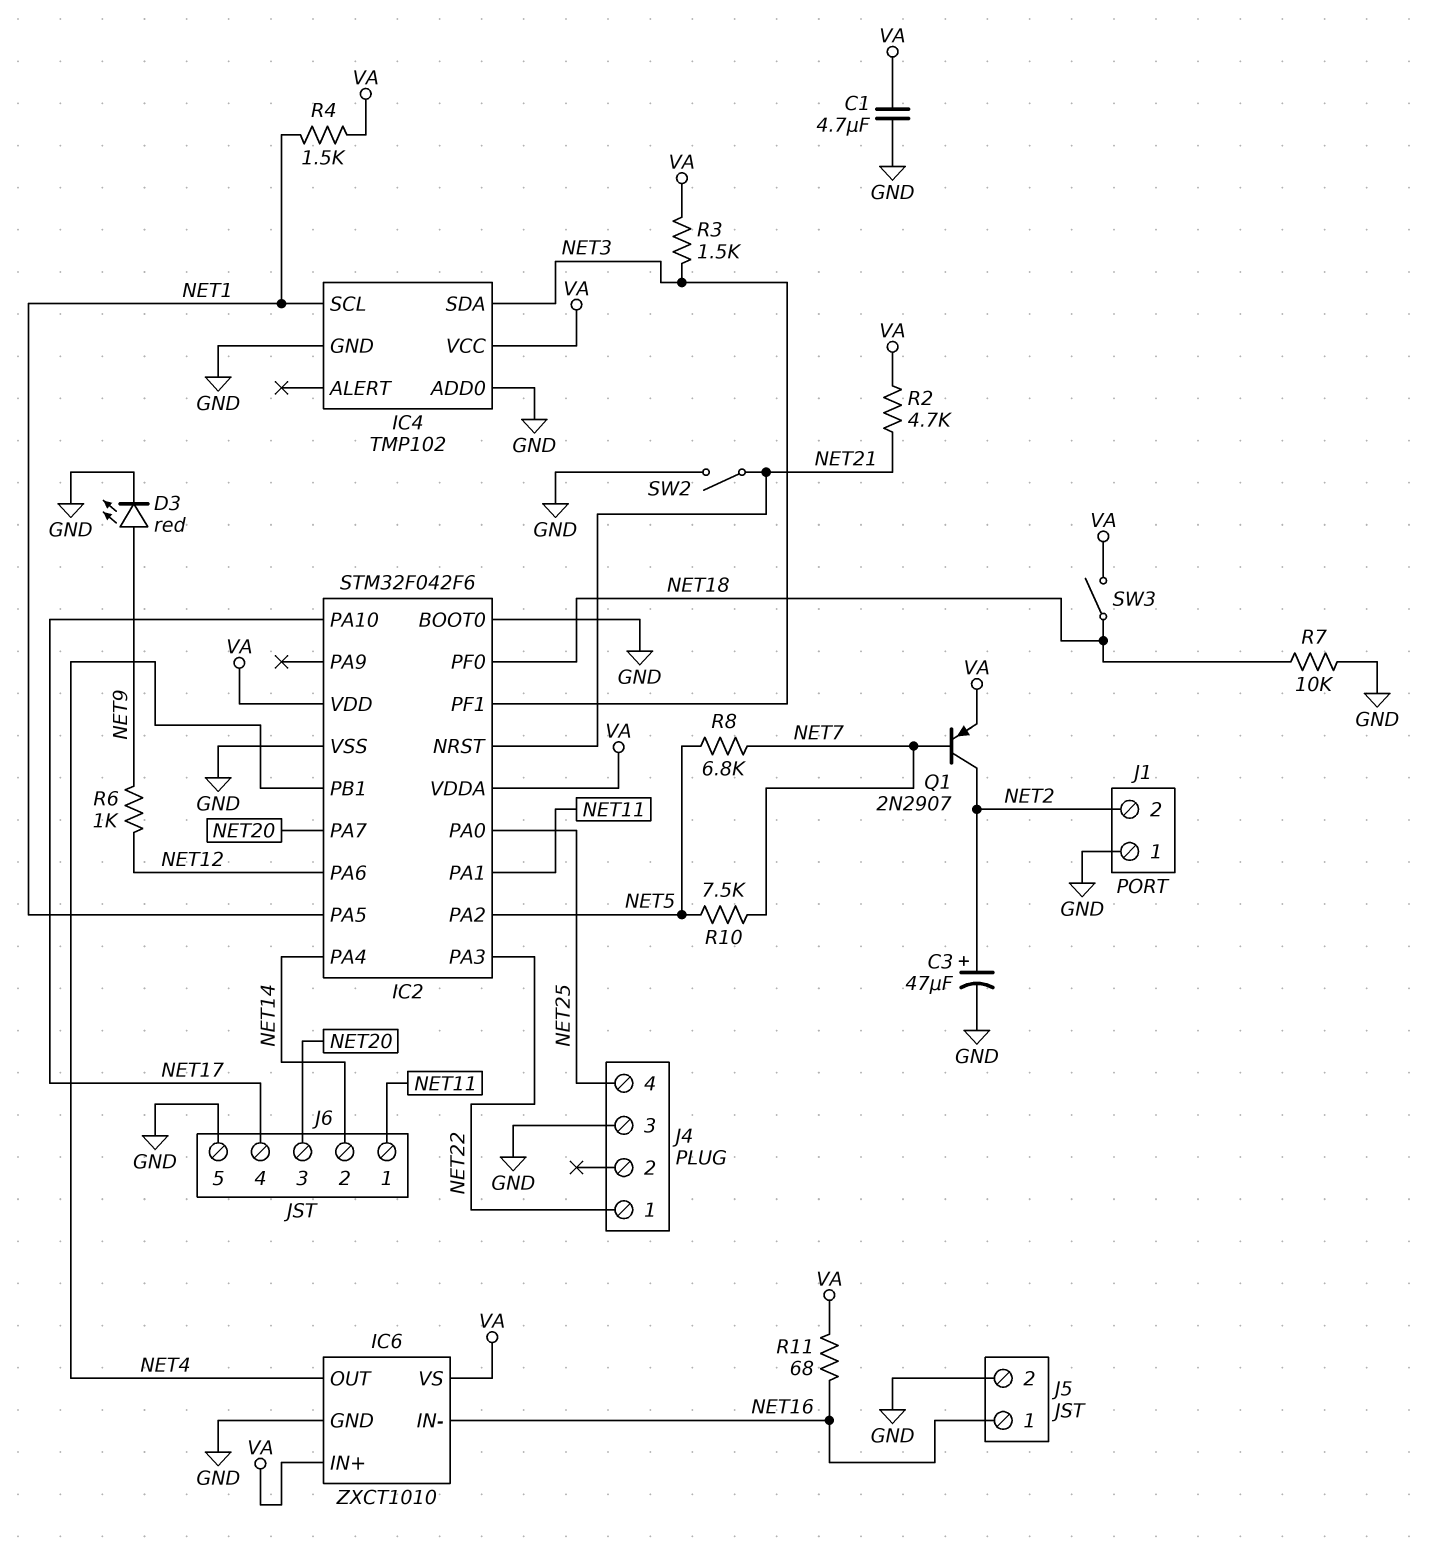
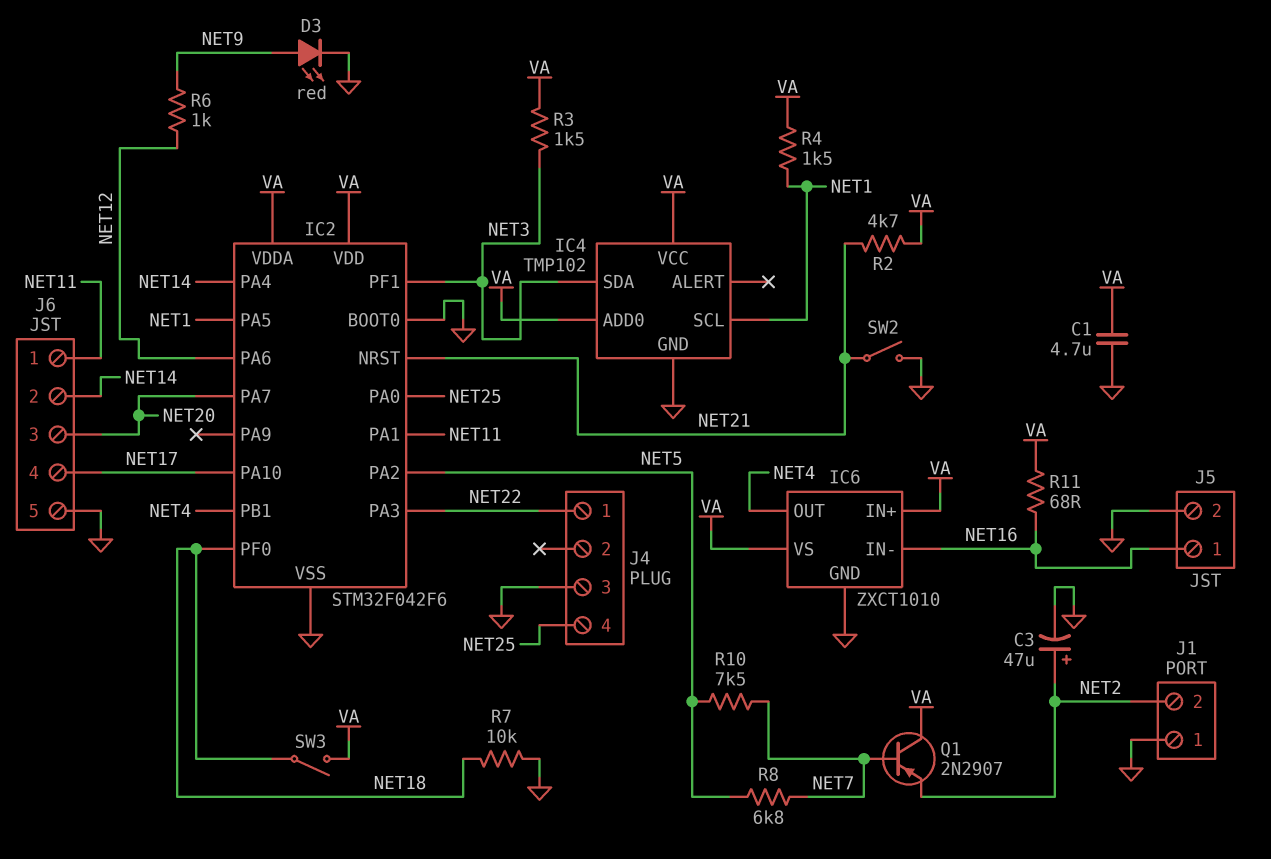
IC4 pin ADD0: GND -> VA
Q1: PNP 2N2907 (B NET7, C NET2, E VA) -> PNP 2N2907 (B NET7, C VA, E NET2)

